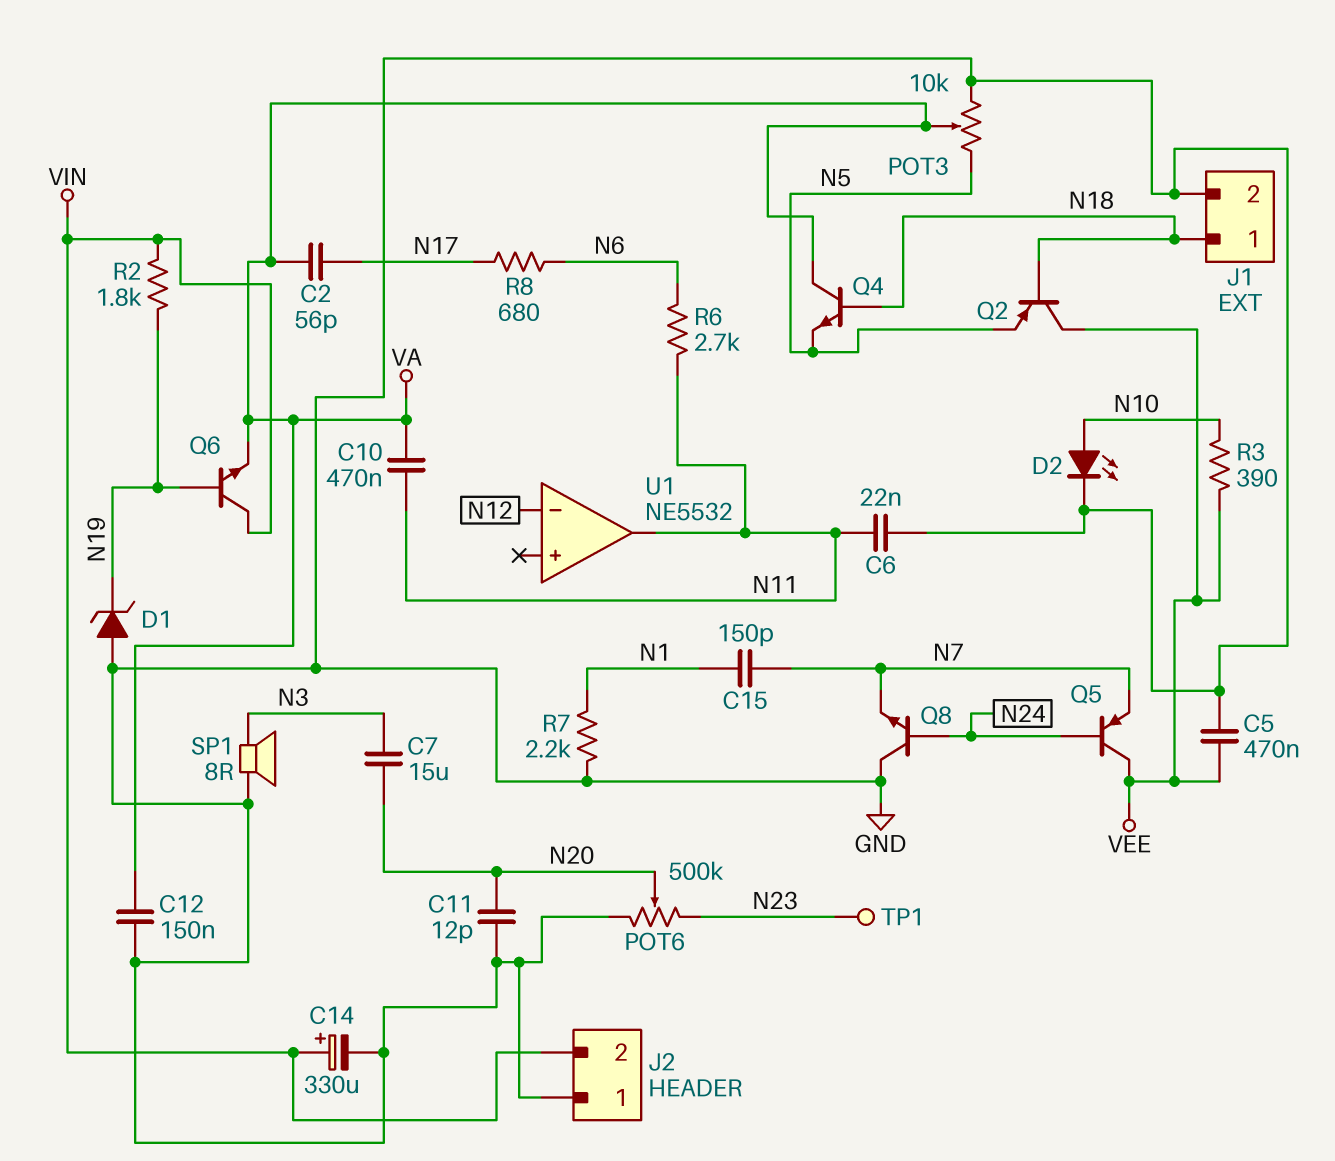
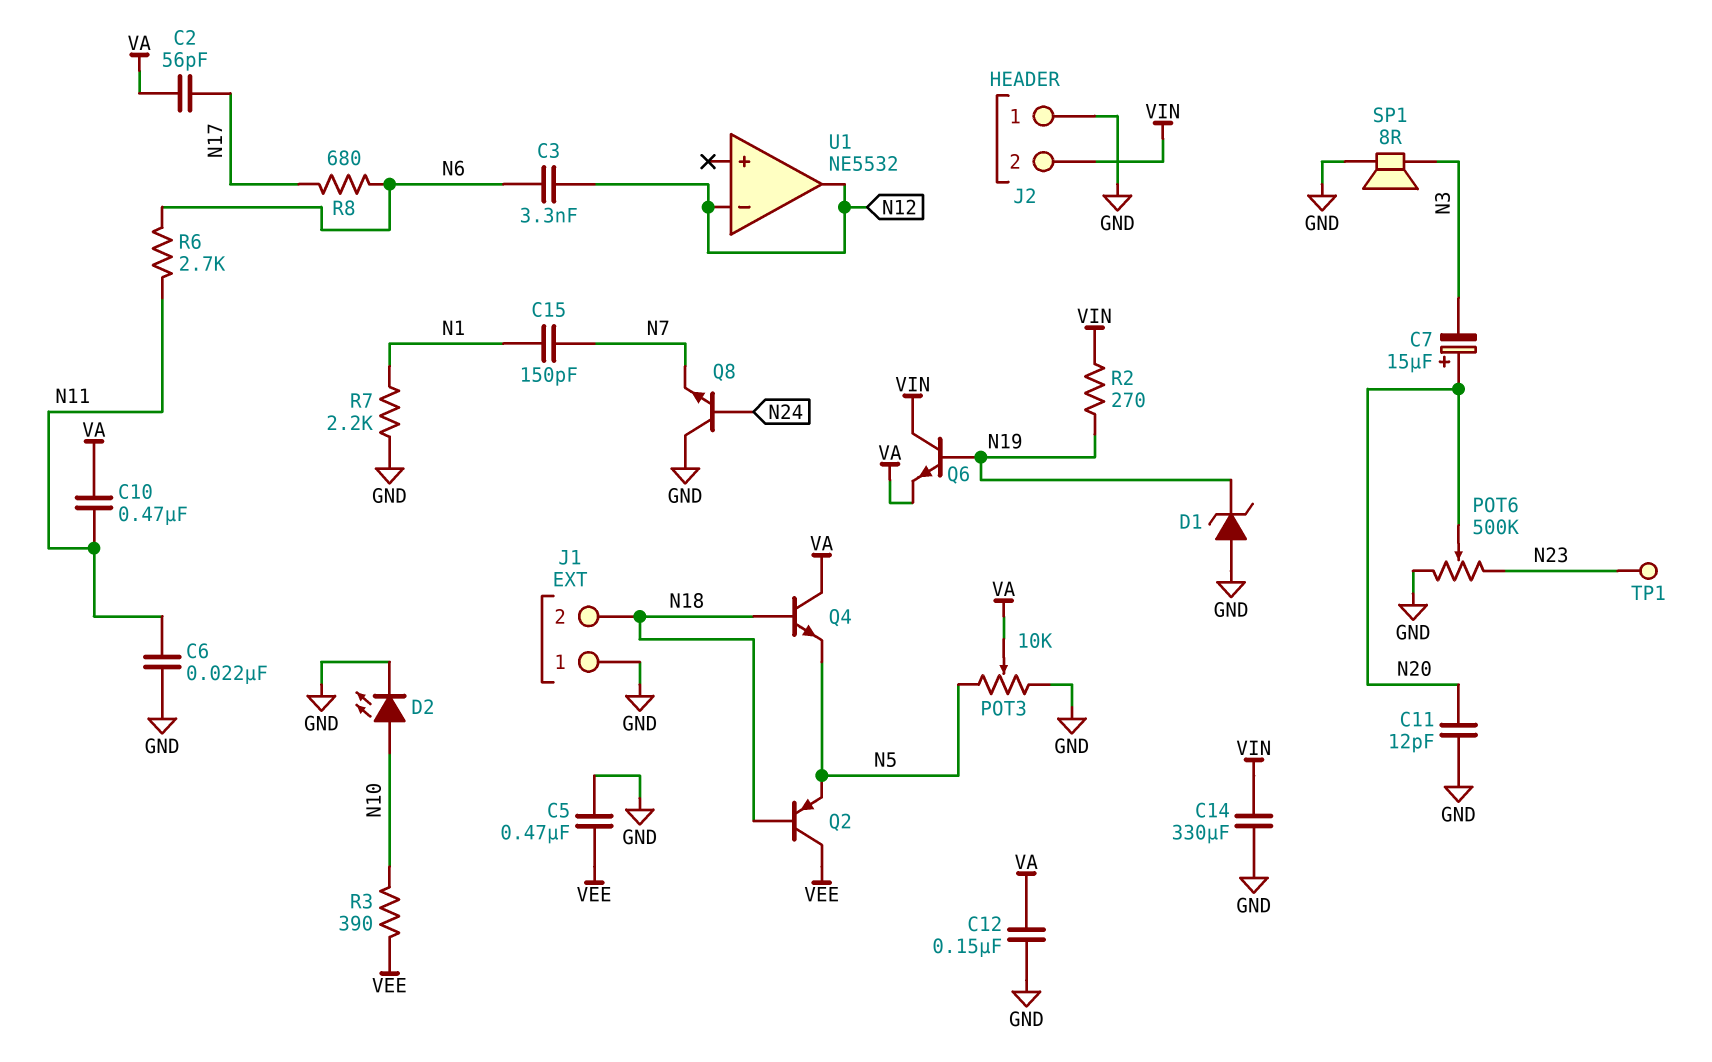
C3: none -> 3.3nF (N6, N12)
C7: 15uF (N3, N20) -> 15uF (plus N20, minus N3)
C14: 330uF (plus VIN, minus GND) -> 330uF (GND, VIN)
J1 pin 1: N18 -> GND
J1 pin 2: GND -> N18
Q5: PNP (B N24, C VEE, E N7) -> none
R2: 1.8k (N19, VIN) -> 270 (N19, VIN)
U1 pin out: N11 -> N12

